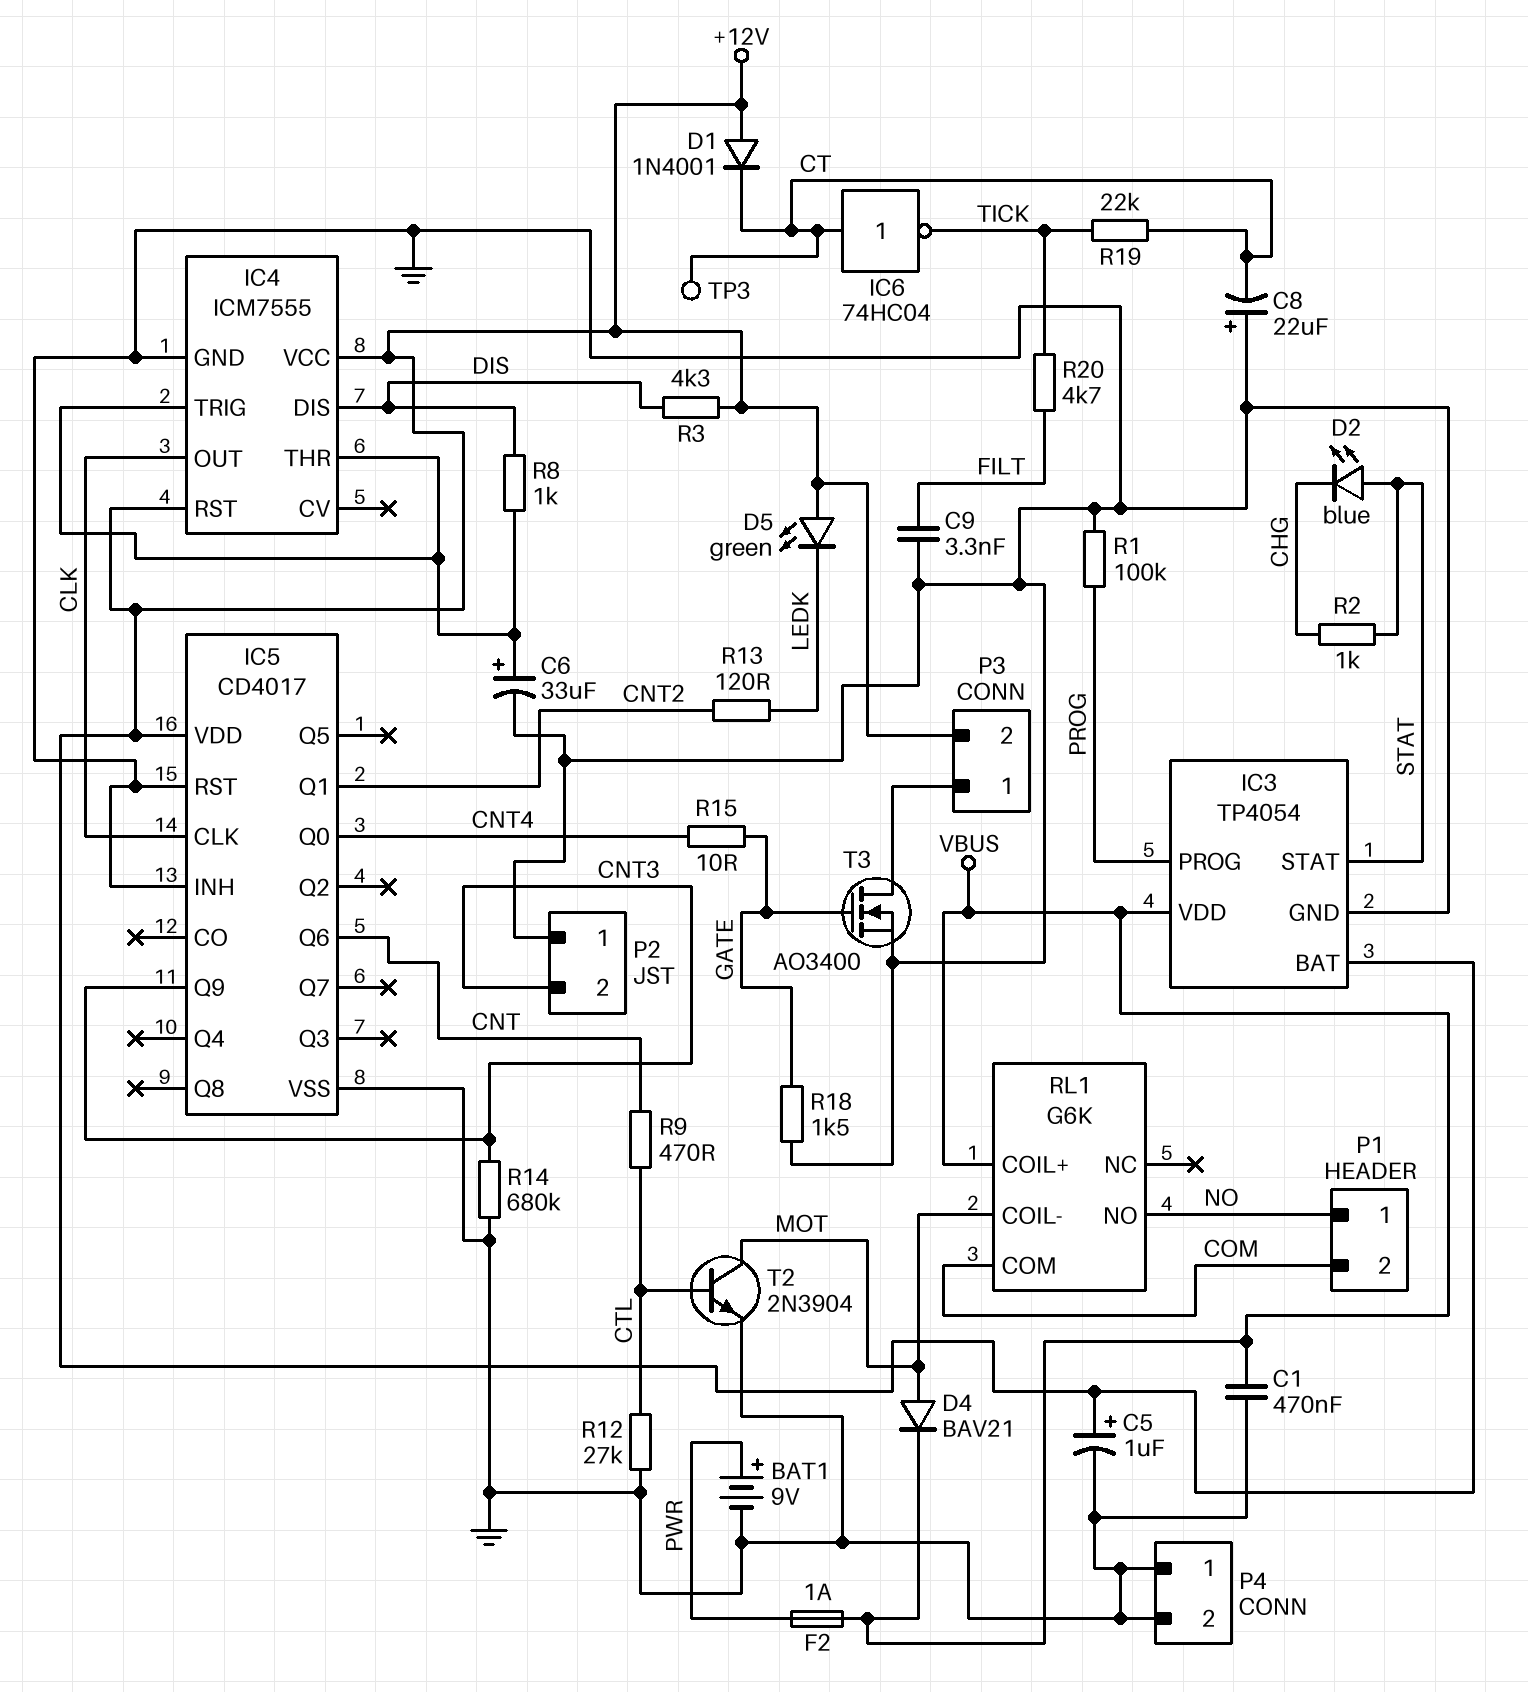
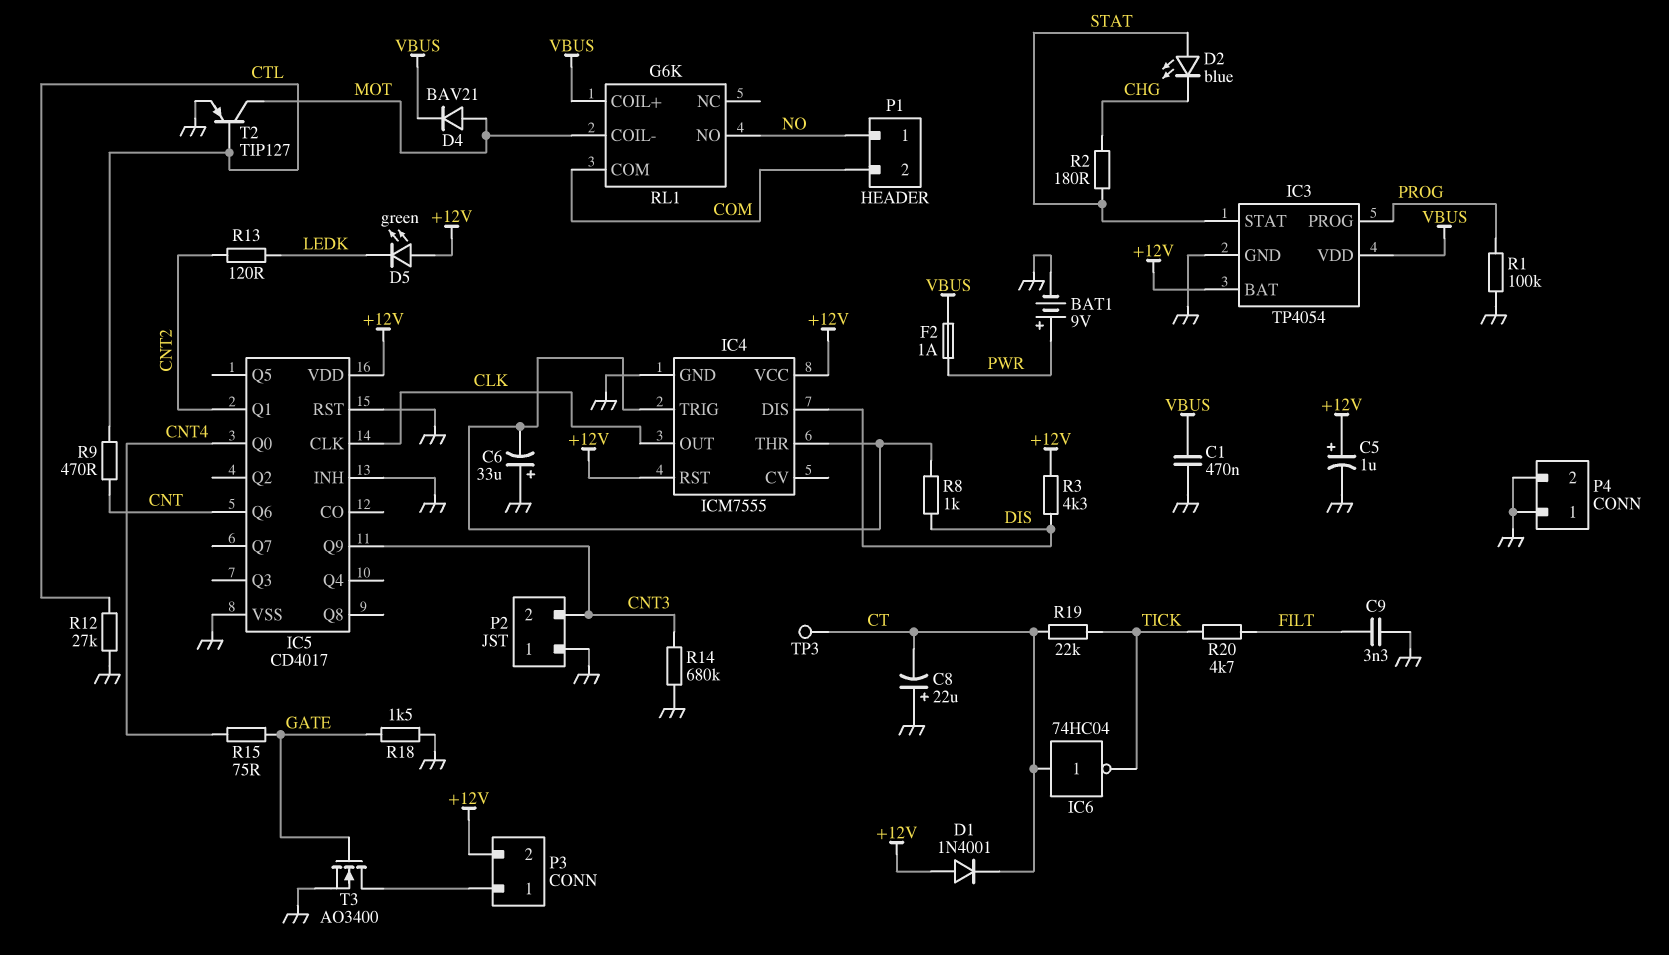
C6: 33uF (plus IC4/THR, minus GND) -> 33uF (plus GND, minus IC4/THR)
R2: 1k (CHG, STAT) -> 180 (CHG, STAT)
R15: 10 (CNT4, GATE) -> 75 (CNT4, GATE)
T2: NPN 2N3904 (B CTL, C MOT, E GND) -> PNP TIP127 (B CTL, C MOT, E GND)

